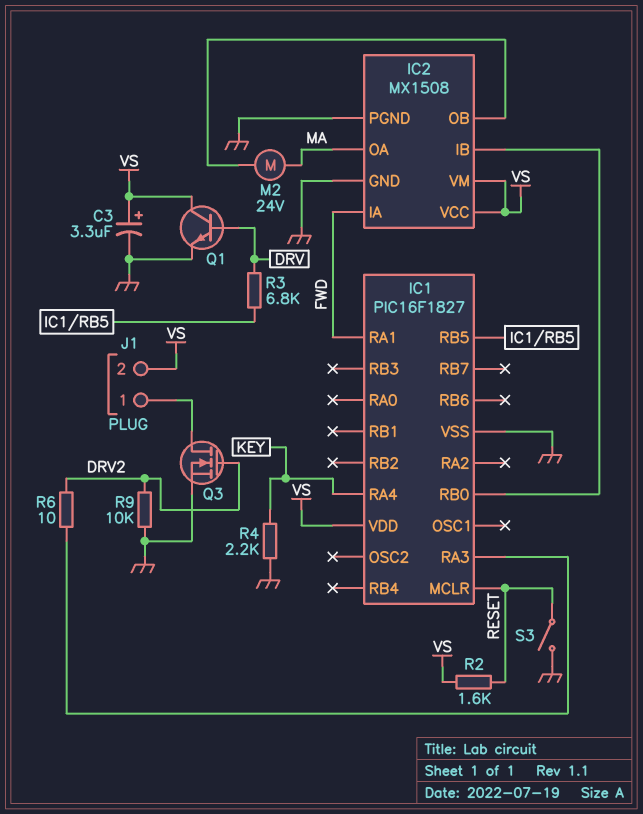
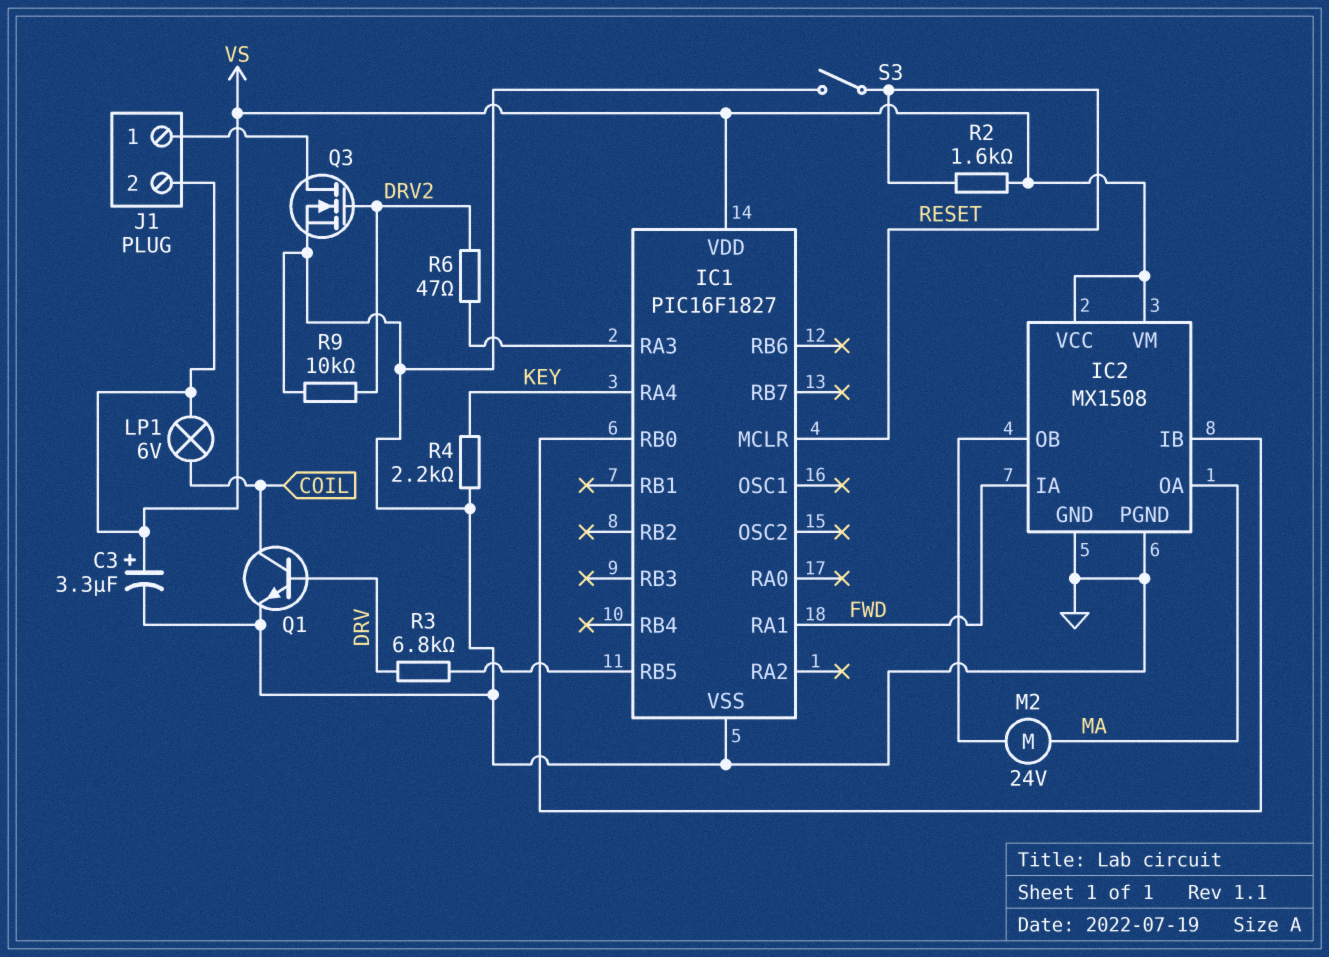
LP1: none -> lamp 6V (COIL, VS)
Q1: NPN (B DRV, C VS, E GND) -> NPN (B DRV, C COIL, E GND)
R6: 10 (DRV2, IC1/RA3) -> 47 (DRV2, IC1/RA3)

